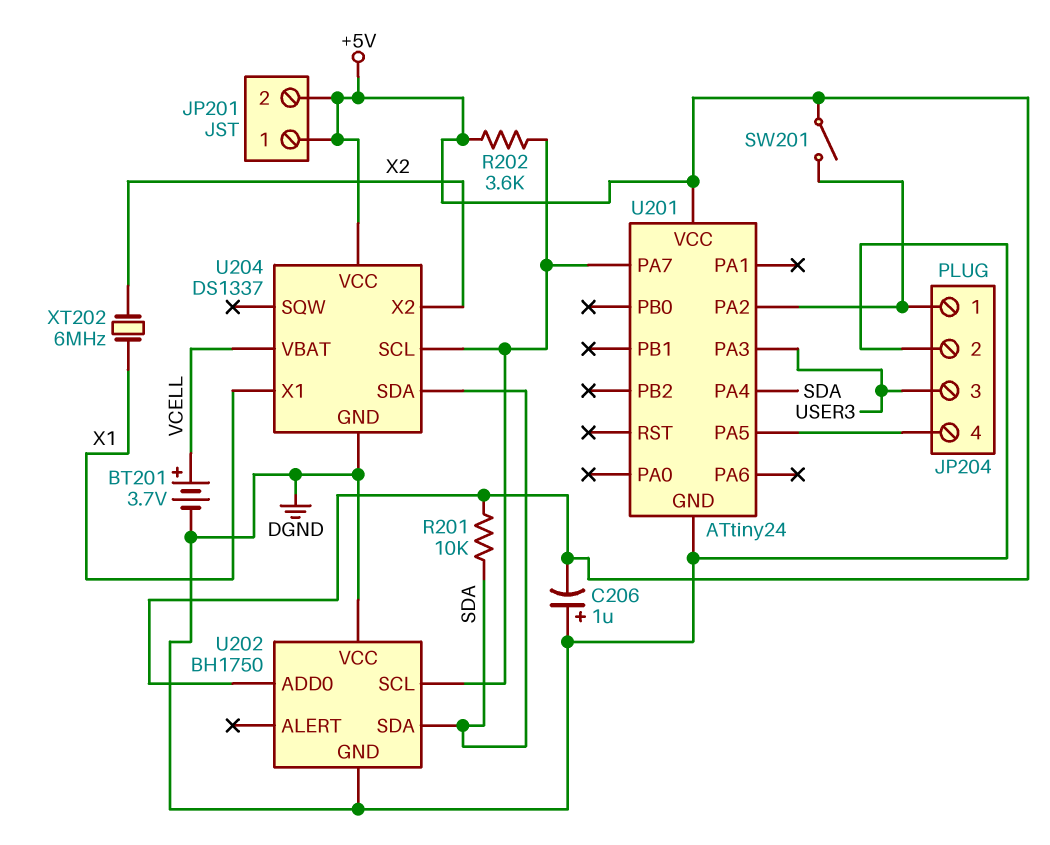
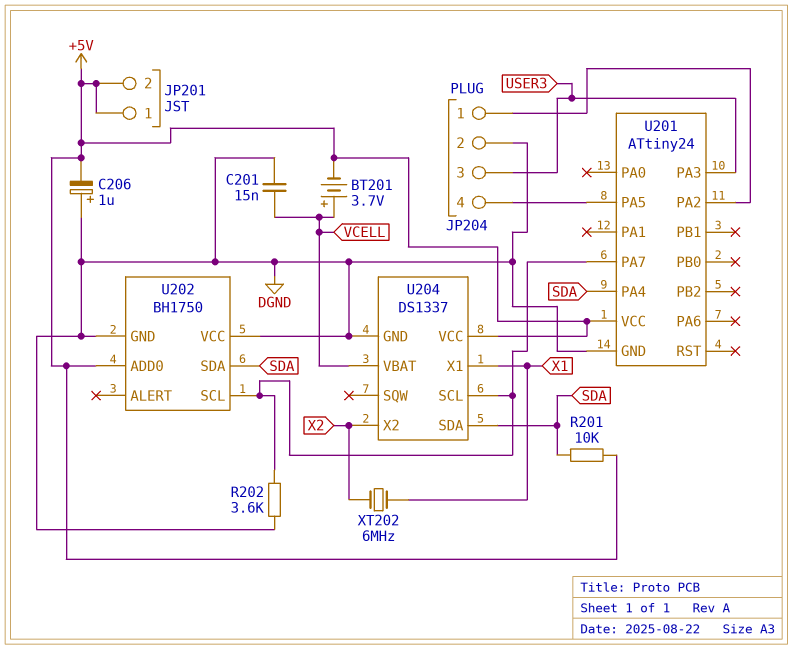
BT201: 3.7V (plus VCELL, minus DGND) -> 3.7V (plus VCELL, minus +5V)
C201: none -> 15nF (DGND, VCELL)
R202: 3.6k (+5V, U201/PA7) -> 3.6k (DGND, U201/PA7)
SW201: switch (+5V, JP204/1) -> none

